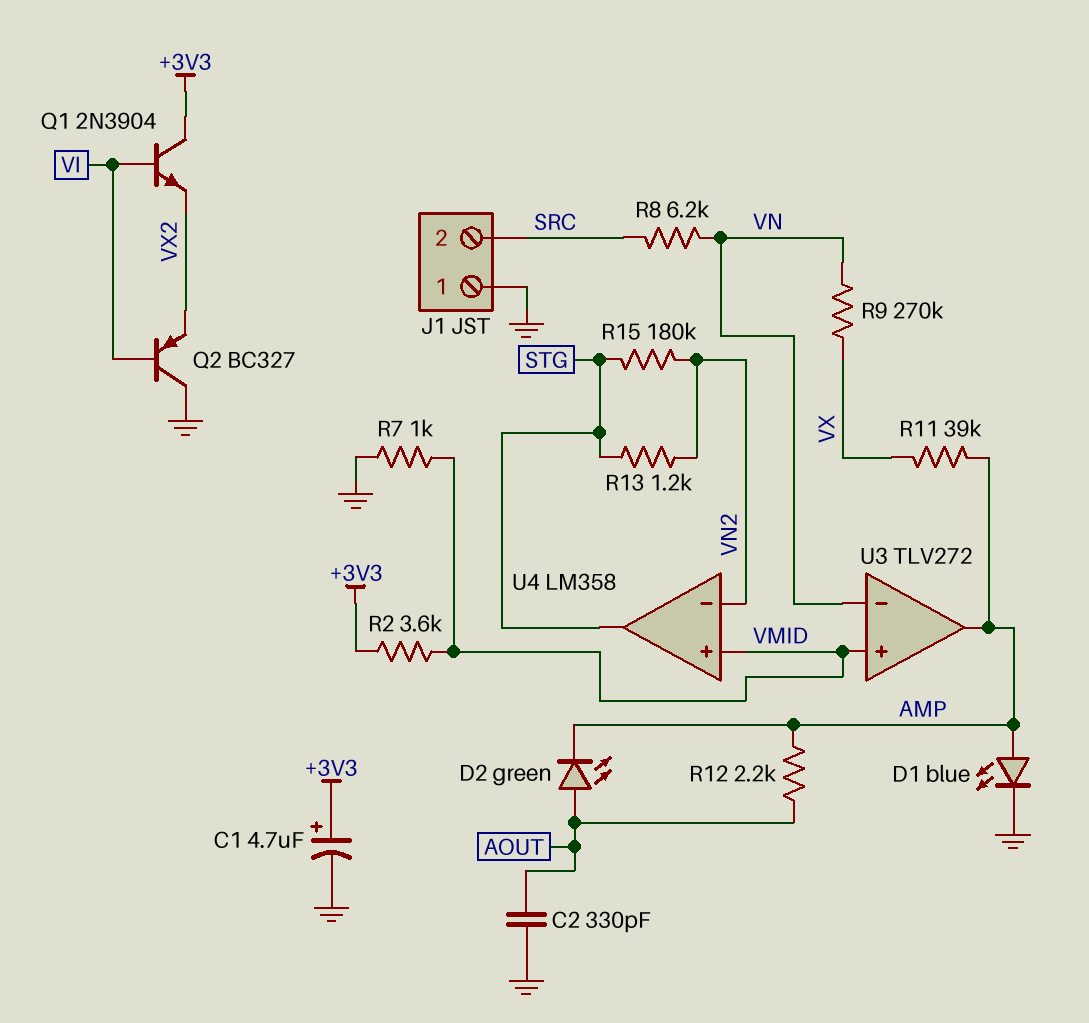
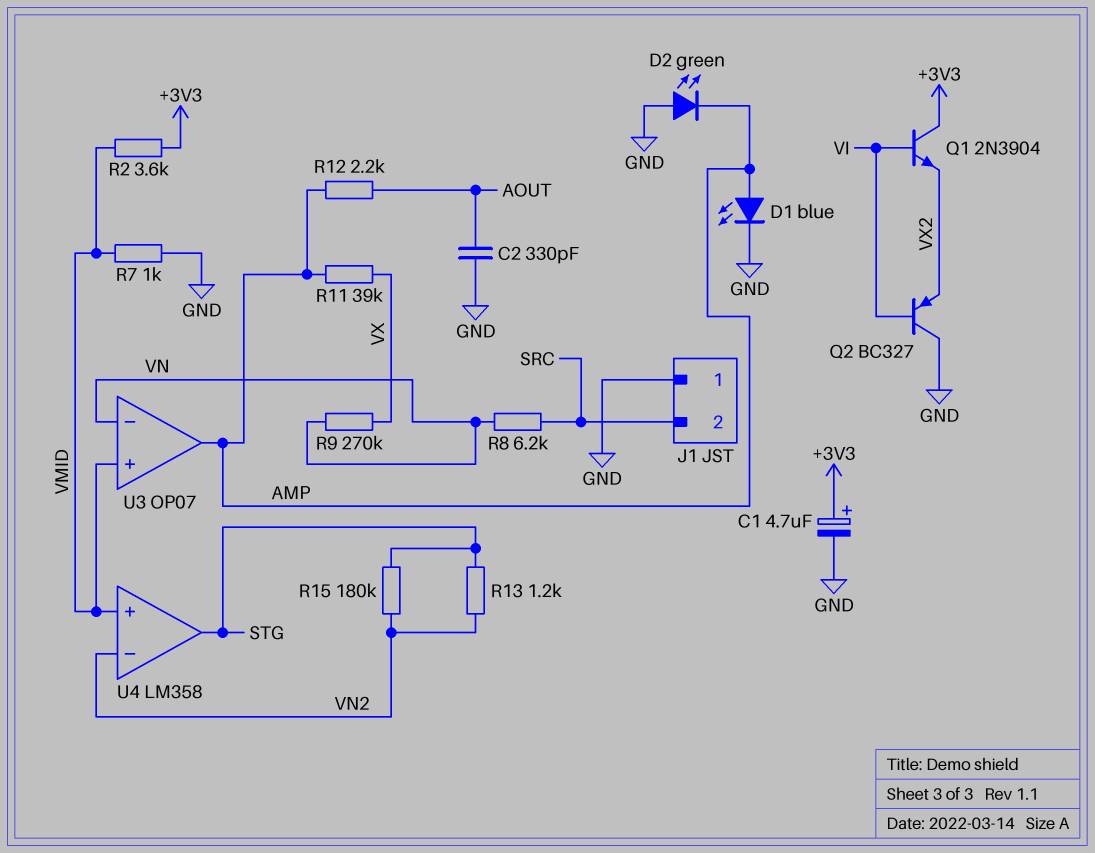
D2: LED green (A AOUT, K AMP) -> LED green (A GND, K AMP)
U3: TLV272 -> OP07

